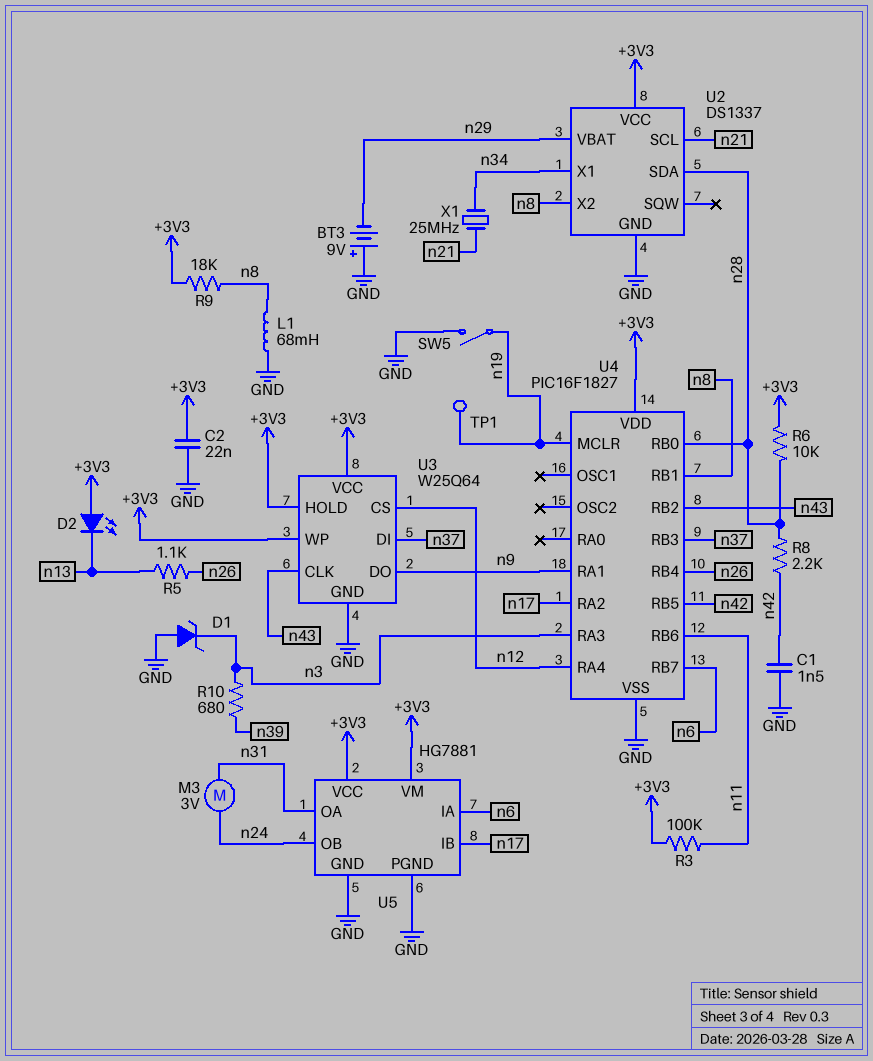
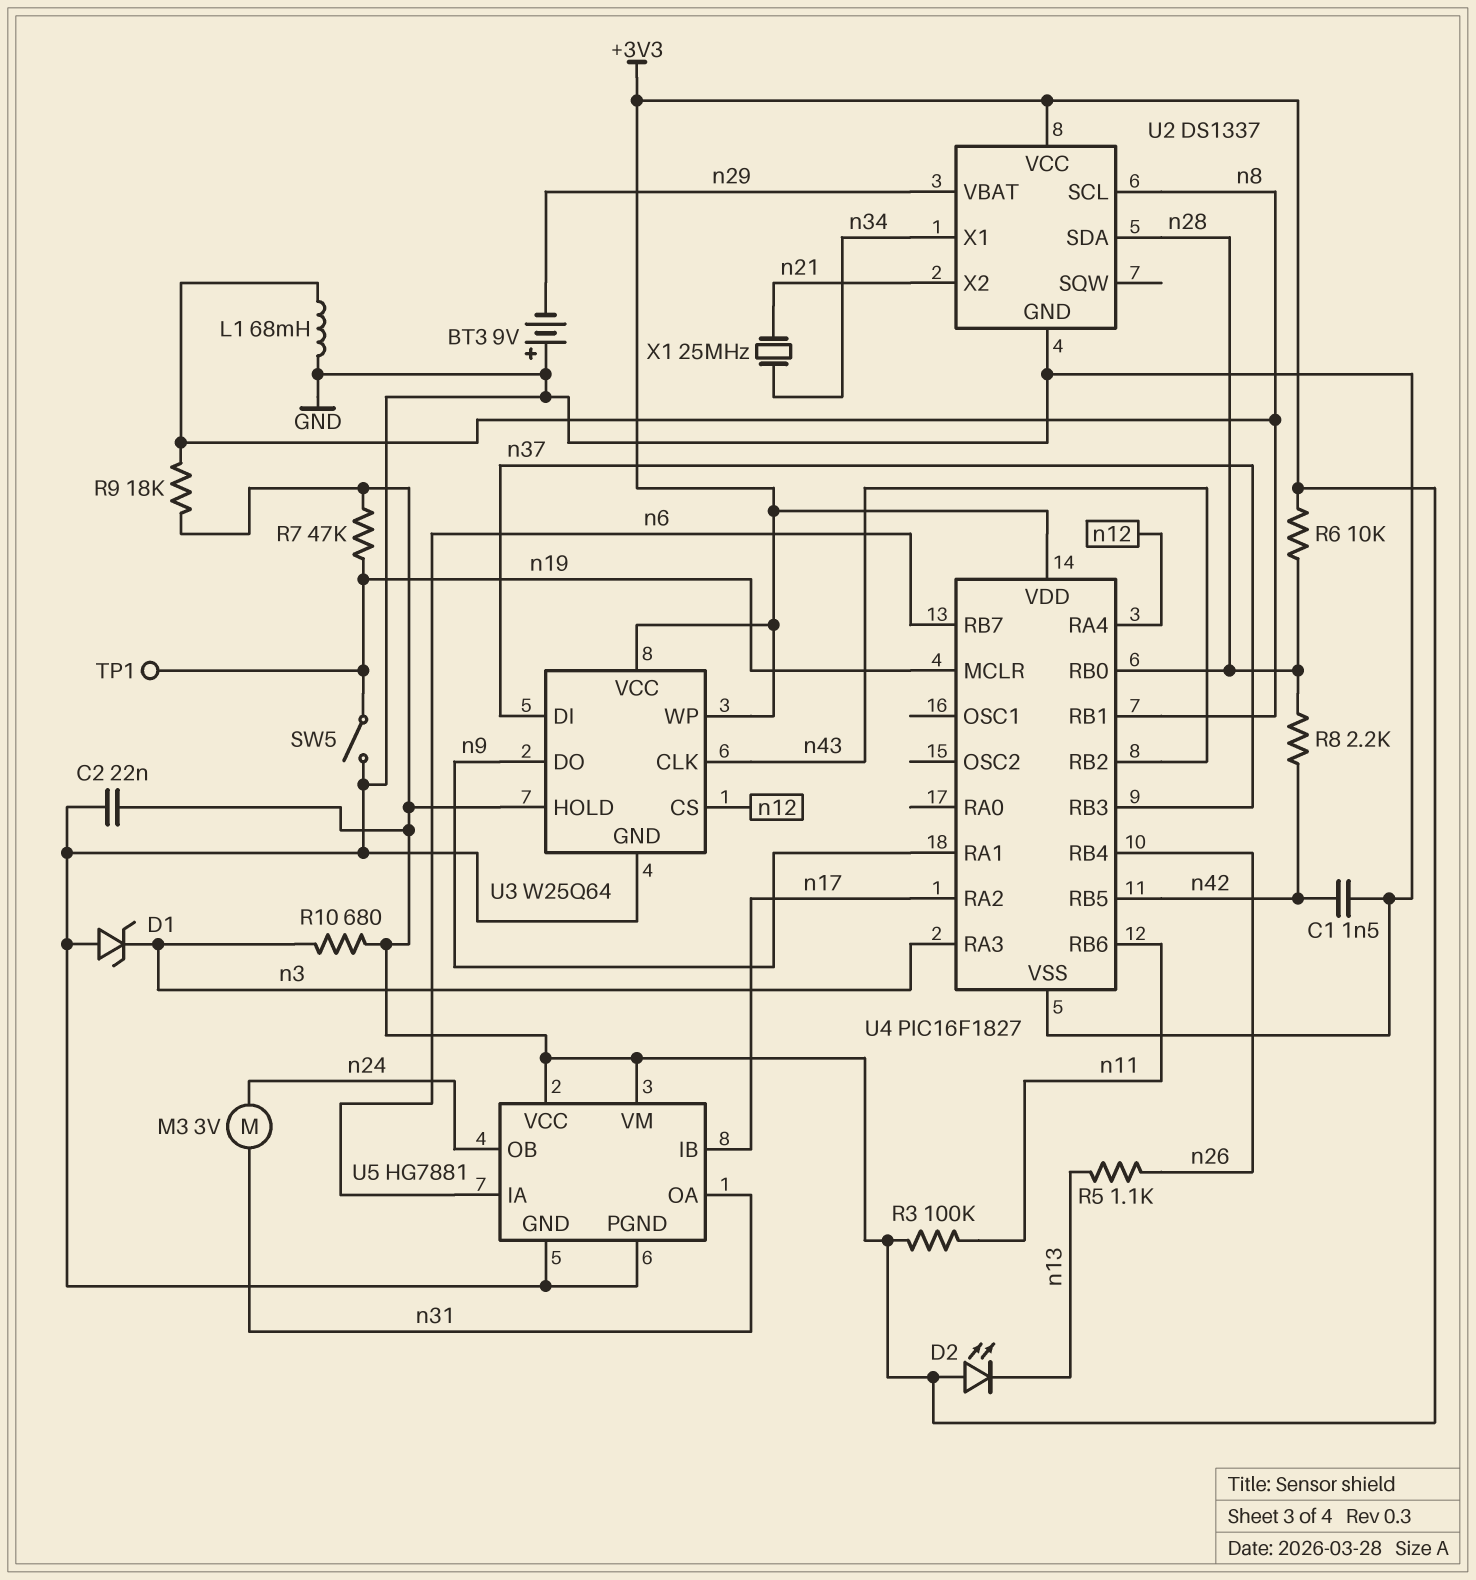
R7: none -> 47k (+3V3, n19)
R10: 680 (n3, n39) -> 680 (+3V3, n3)
U2 pin SCL: n21 -> n8
U2 pin X2: n8 -> n21

